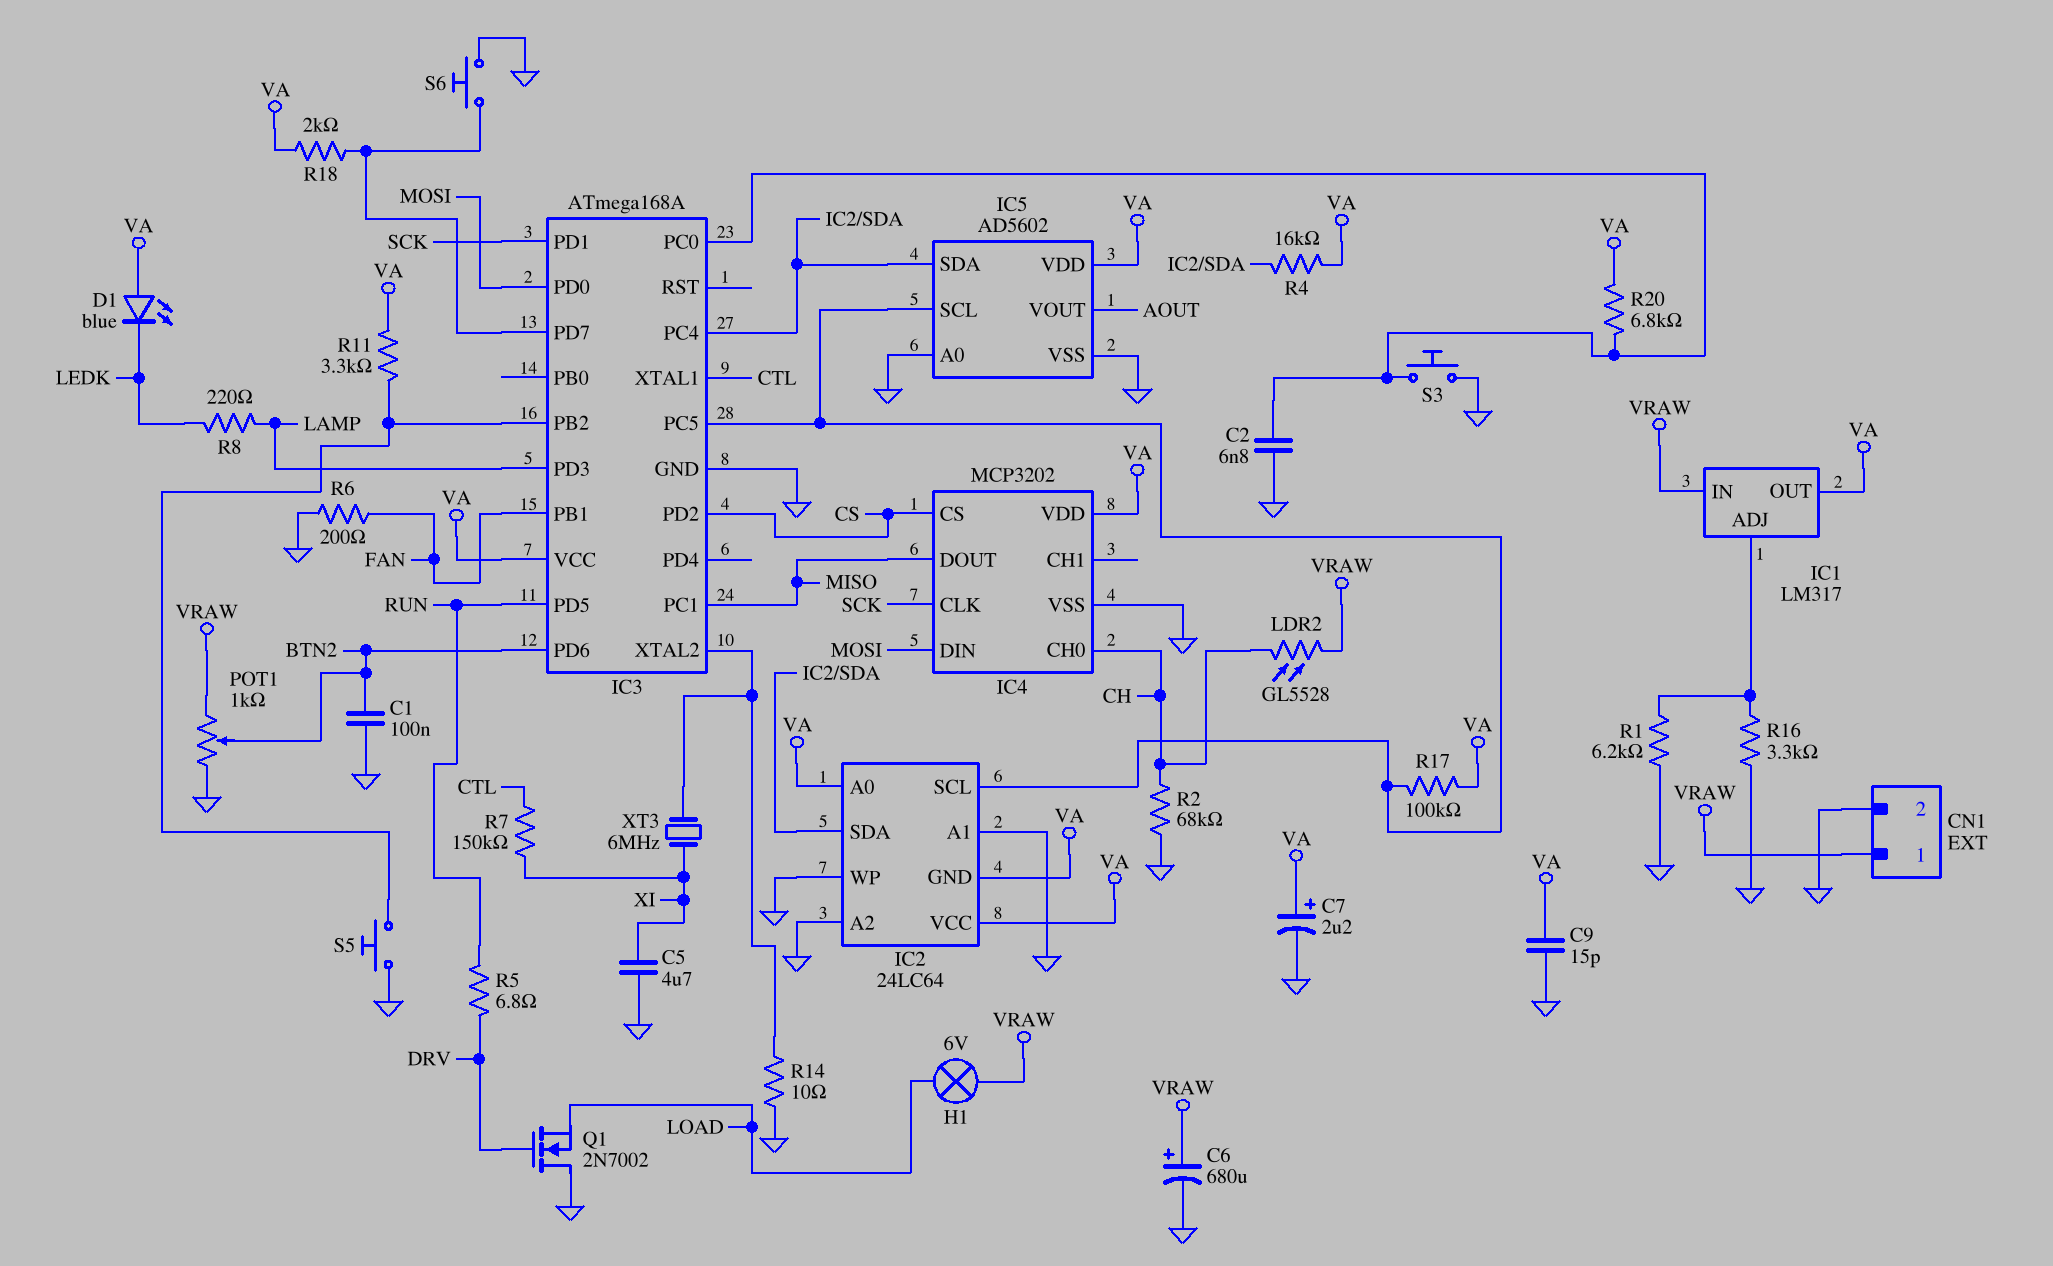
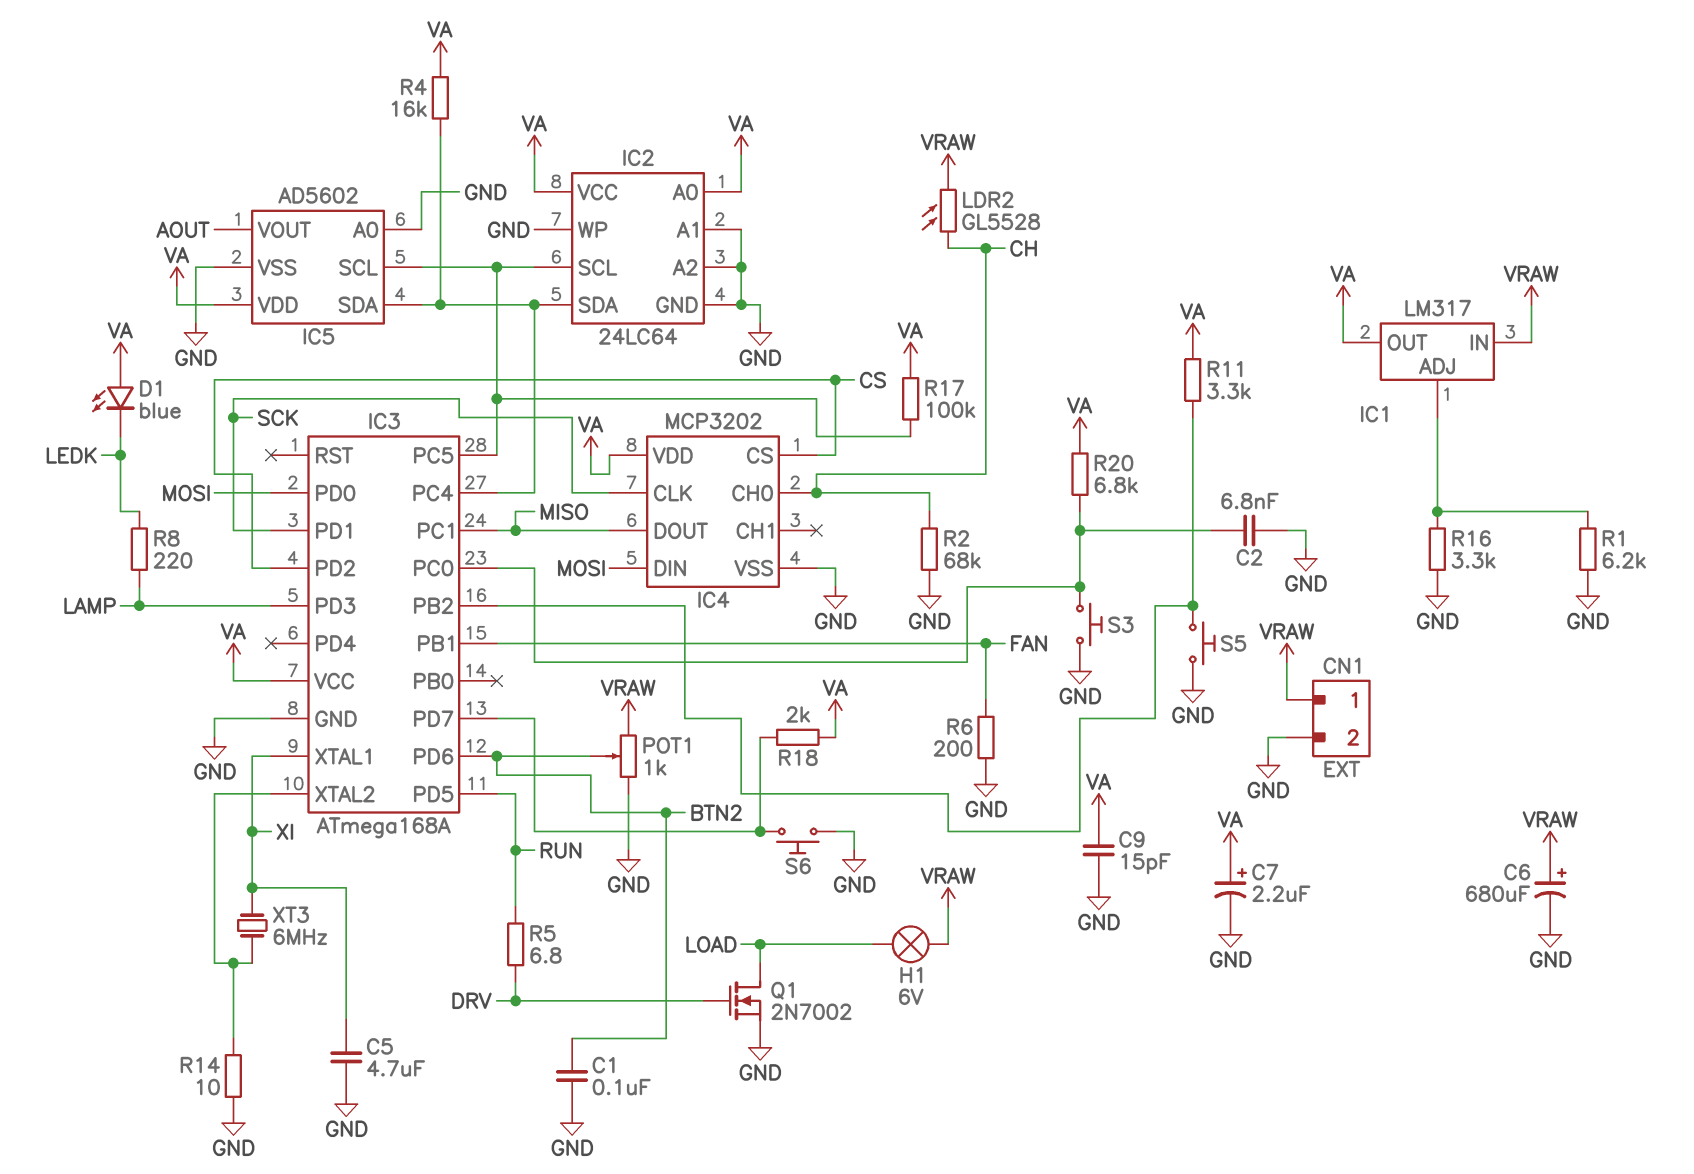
IC2 pin GND: VA -> GND
IC3 pin XTAL1: CTL -> XI
Q1: NMOS 2N7002 (G DRV, D GND, S LOAD) -> NMOS 2N7002 (G DRV, D LOAD, S GND)
R7: 150k (CTL, XI) -> none

